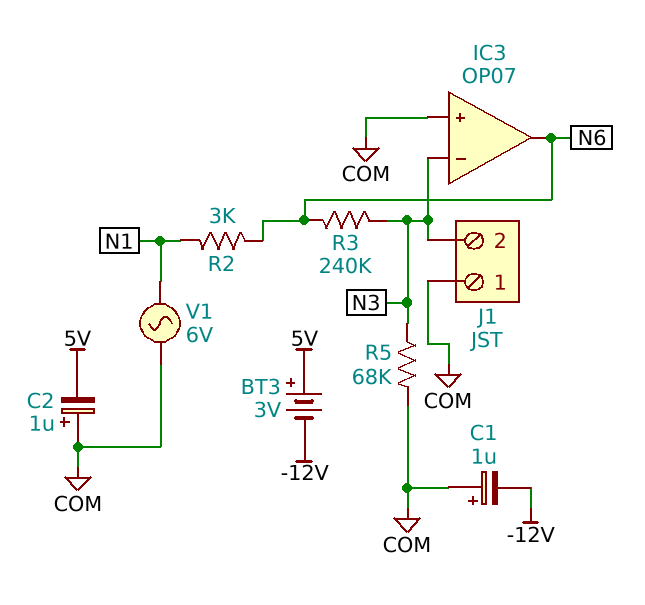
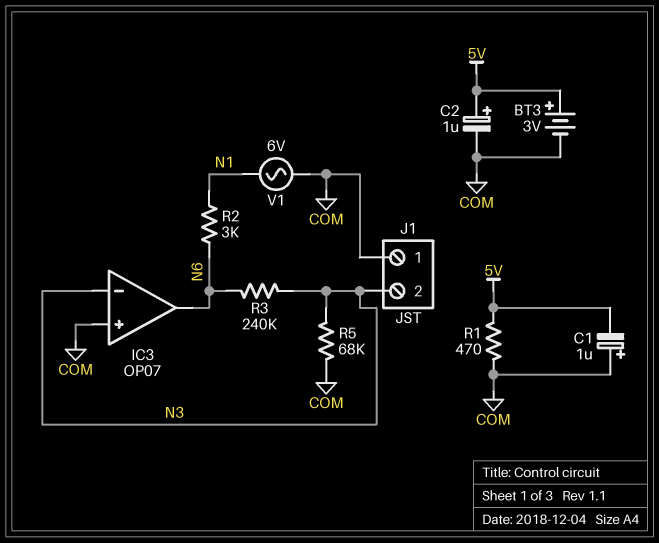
BT3: 3V (plus 5V, minus -12V) -> 3V (plus 5V, minus COM)
C1: 1uF (plus COM, minus -12V) -> 1uF (plus COM, minus 5V)
C2: 1uF (plus COM, minus 5V) -> 1uF (plus 5V, minus COM)
R1: none -> 470 (5V, COM)

